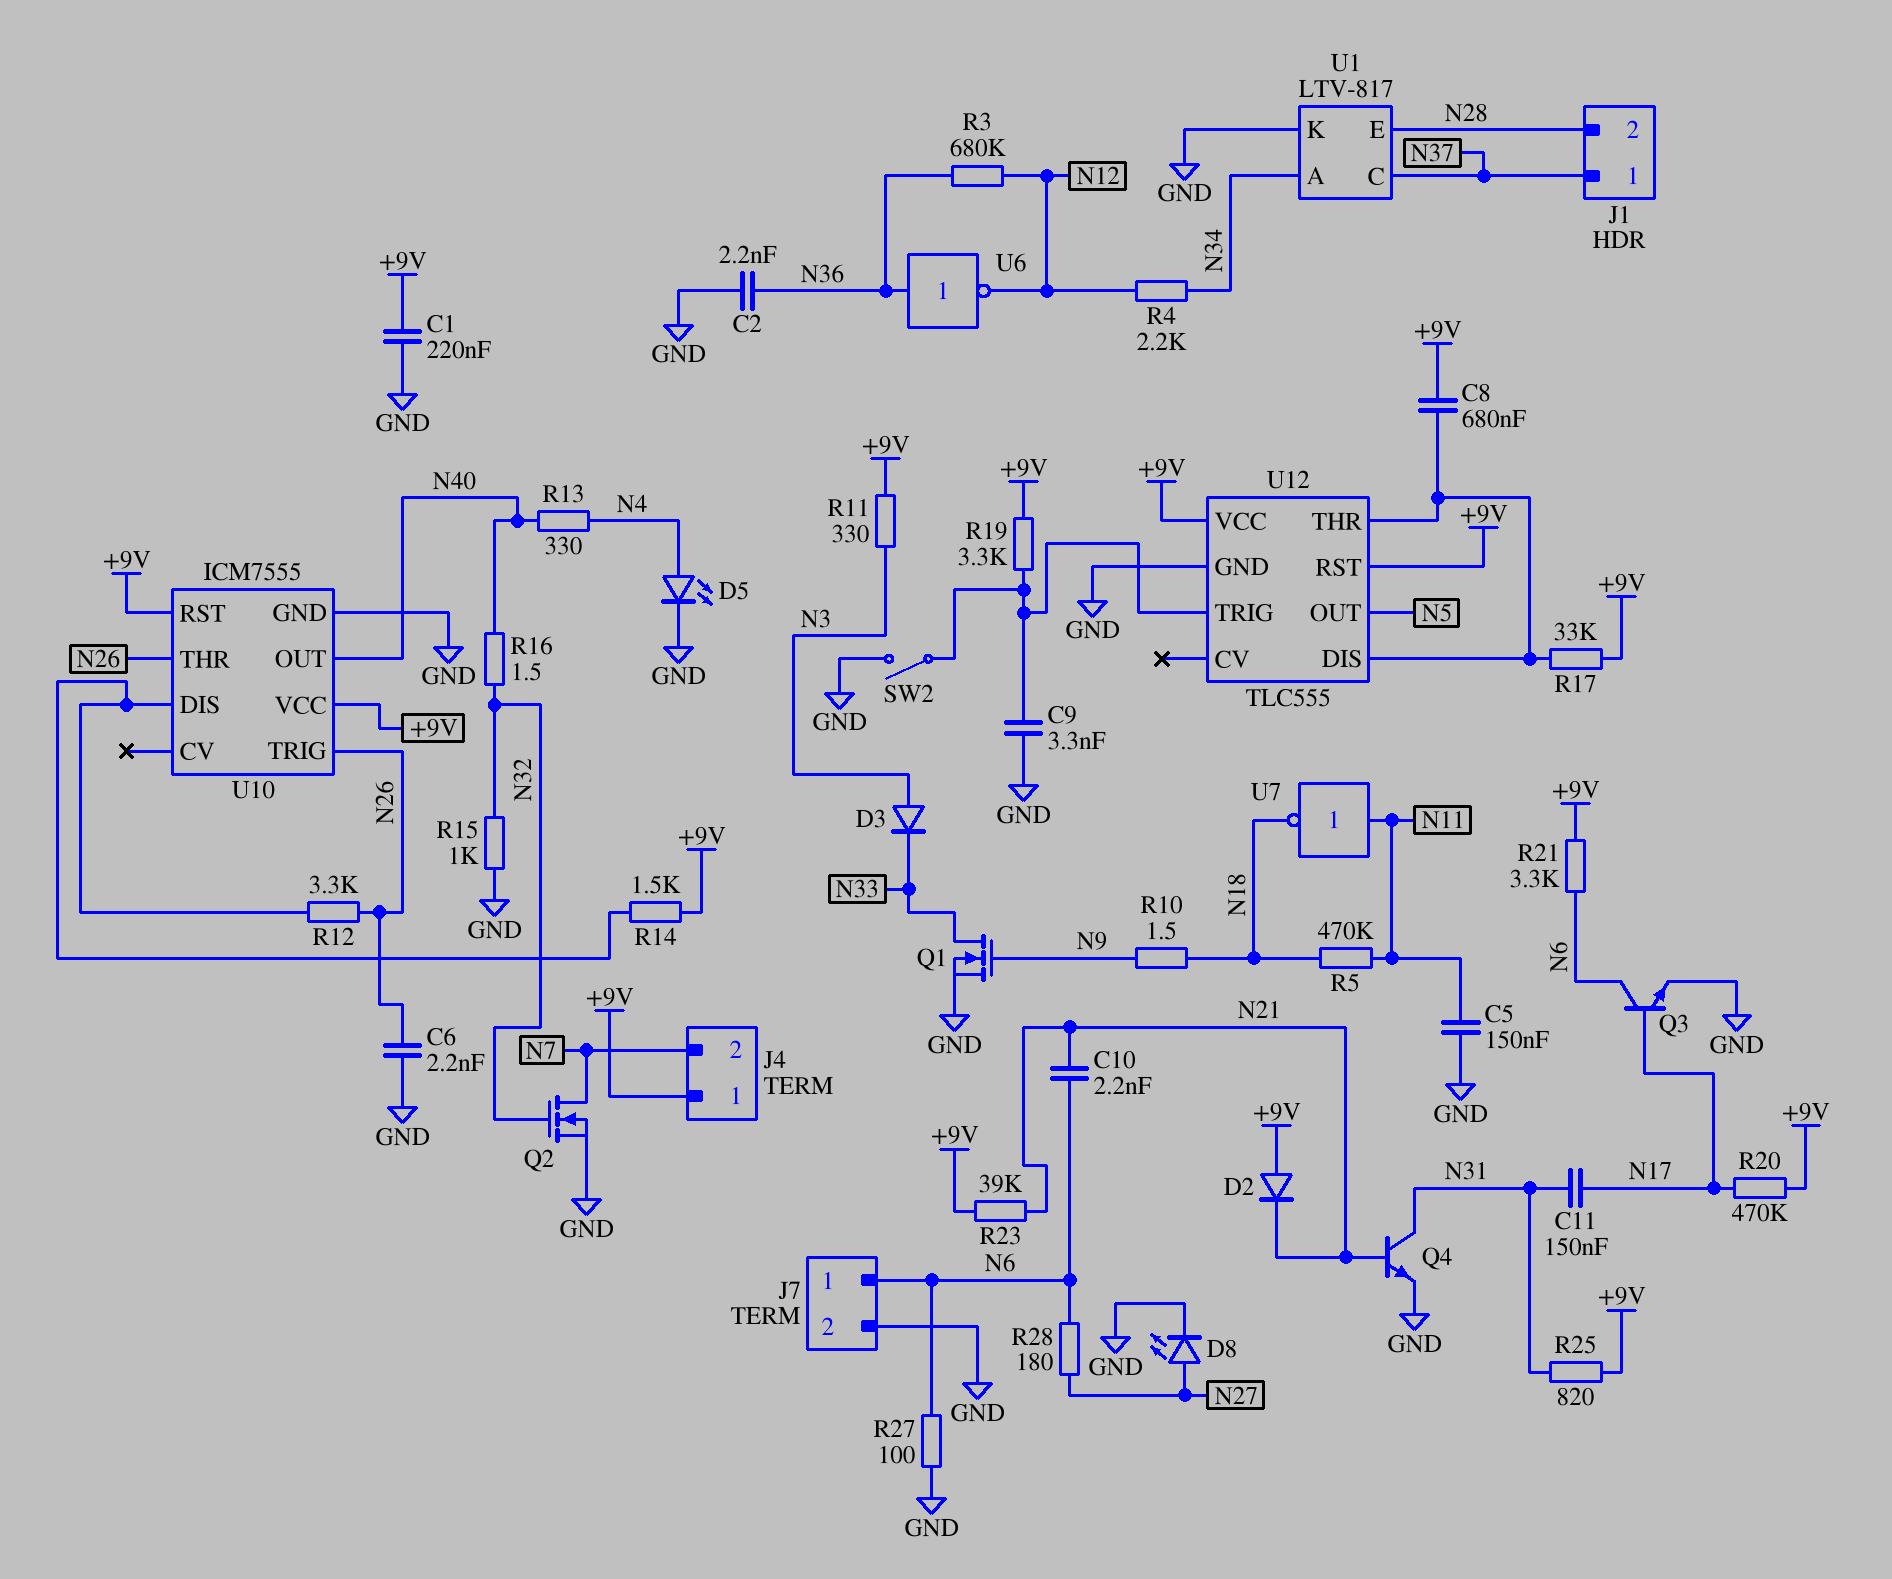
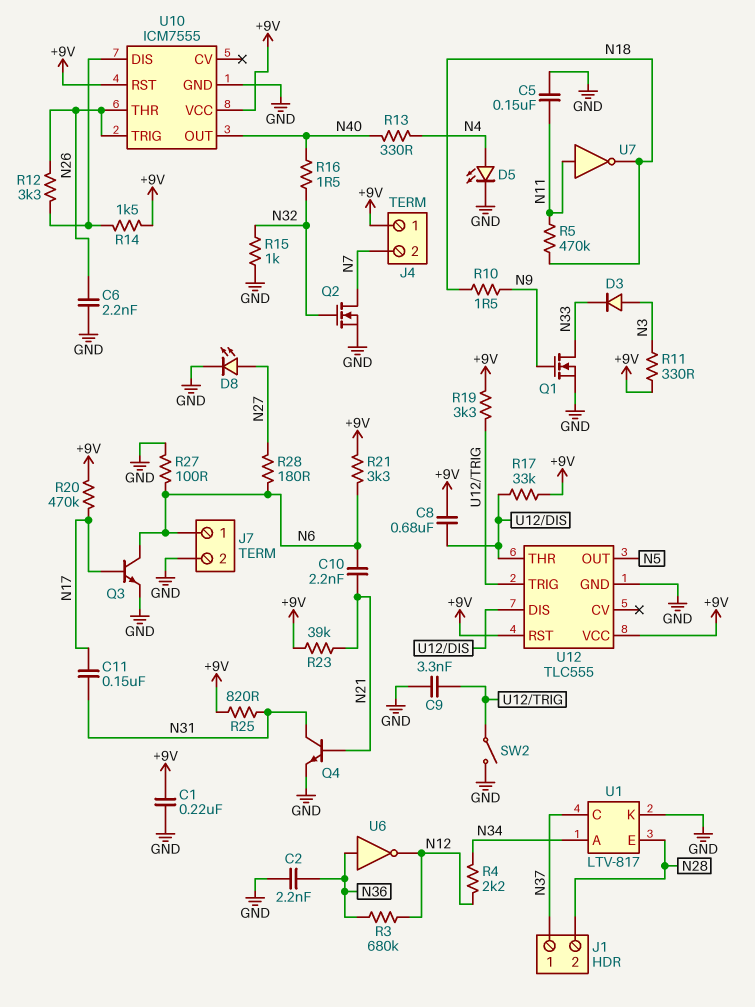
D2: diode (A +9V, K N21) -> none

